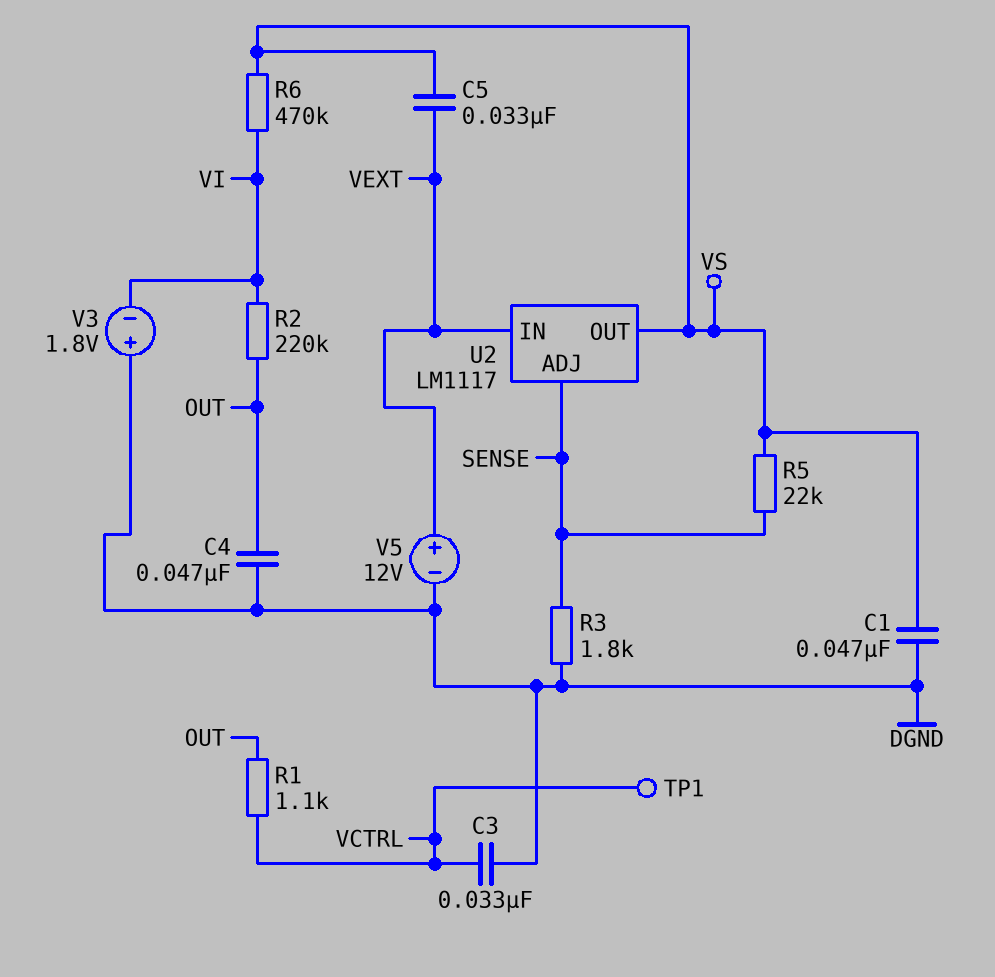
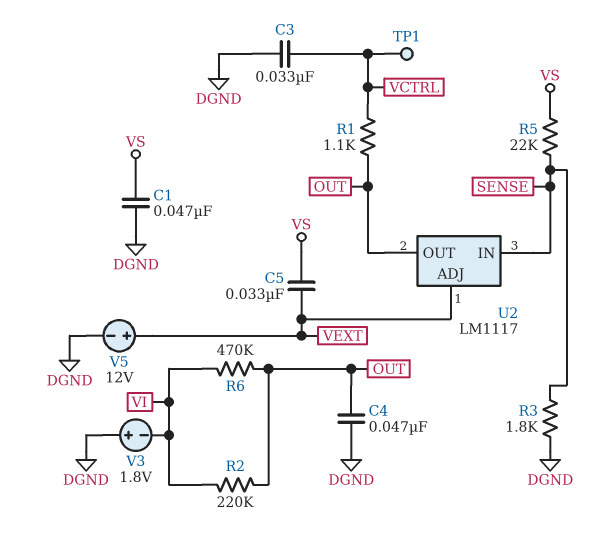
R6: 470k (VI, VS) -> 470k (OUT, VI)
U2 pin ADJ: SENSE -> VEXT
U2 pin IN: VEXT -> SENSE
U2 pin OUT: VS -> OUT

